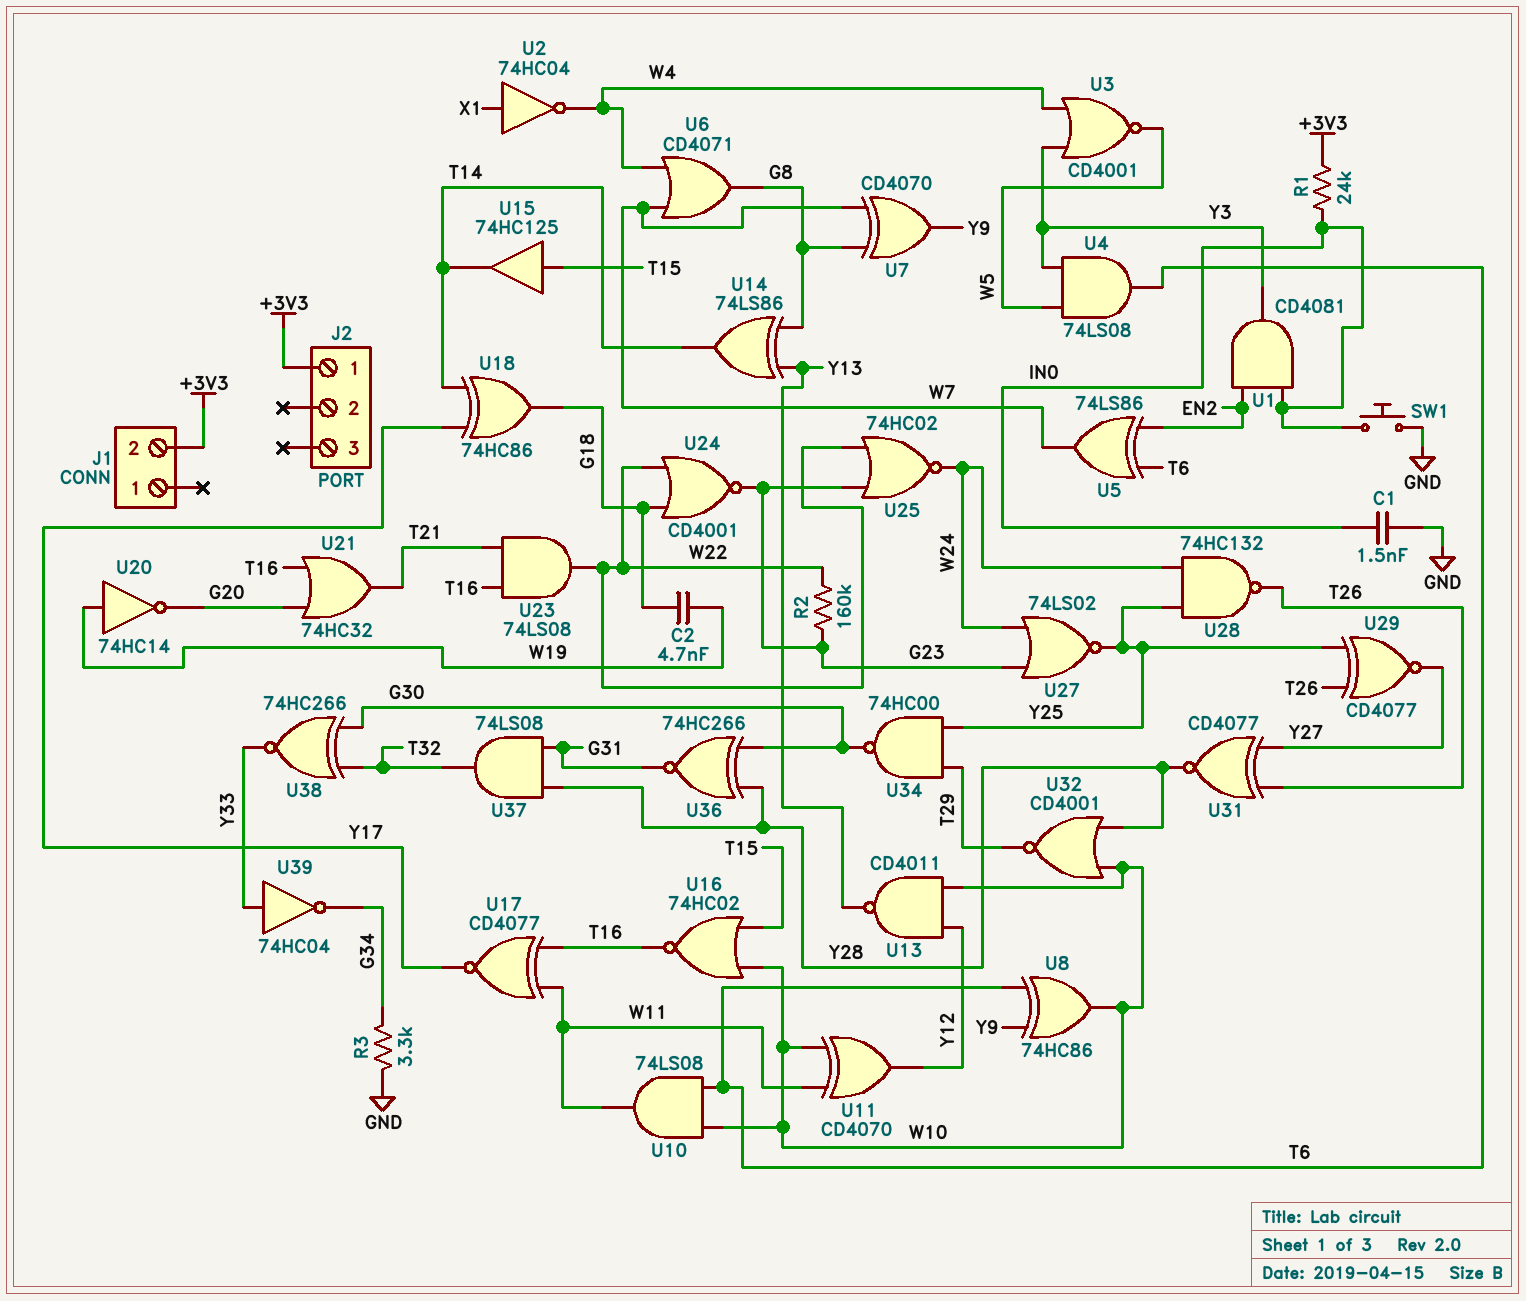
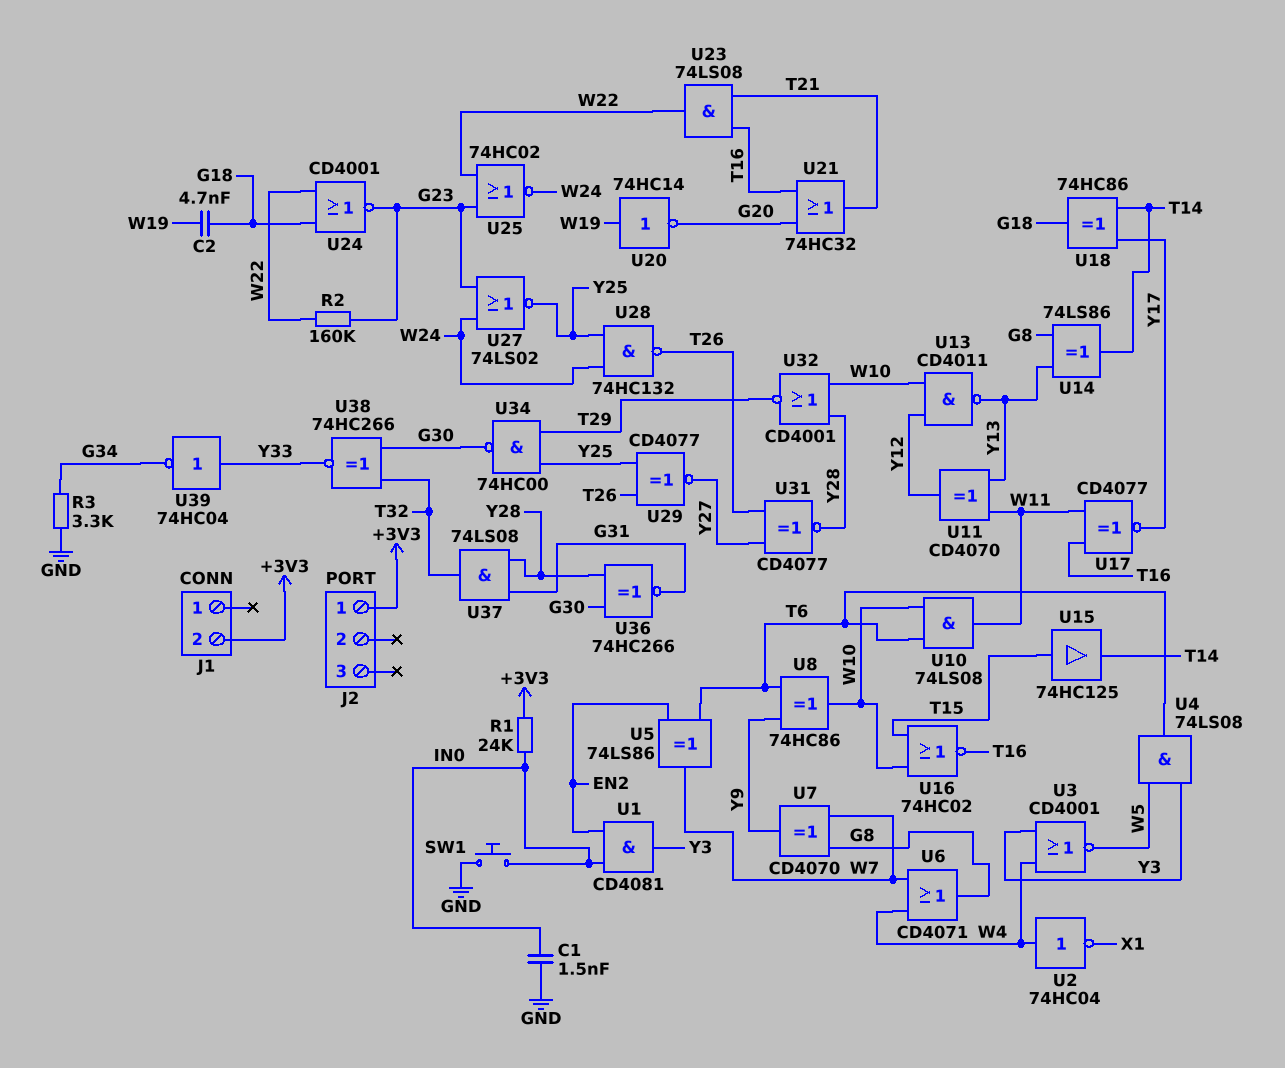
U2: NOT 74HC04 (in X1, out W4) -> NOT 74HC04 (in W4, out X1)
U11: XOR CD4070 (in W10, in W11, out Y12) -> XOR CD4070 (in W11, in Y13, out Y12)

